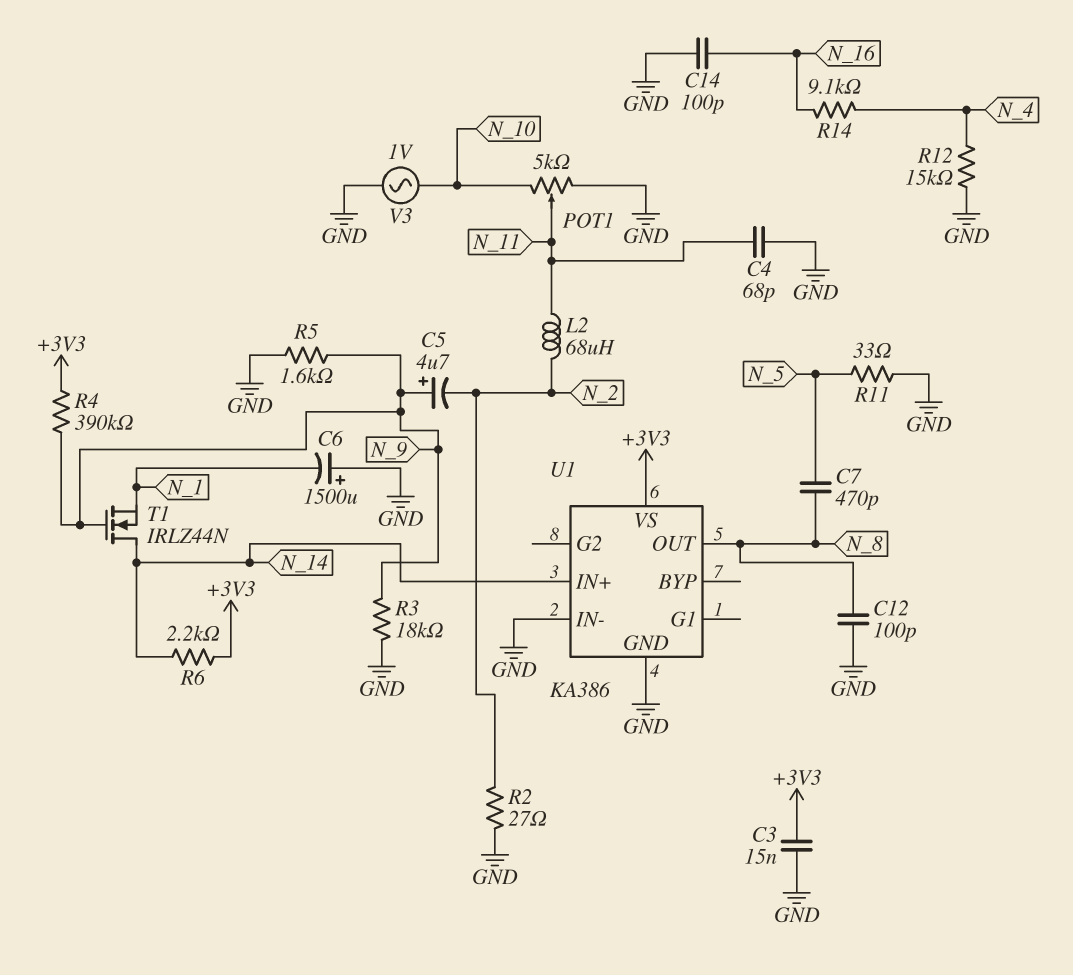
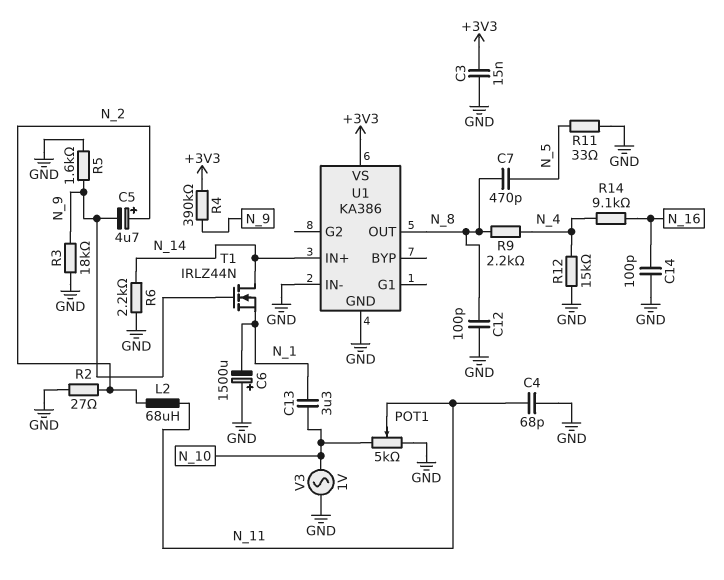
C5: 4.7uF (plus N_9, minus N_2) -> 4.7uF (plus N_2, minus N_9)
C13: none -> 3.3uF (N_1, N_10)
R6: 2.2k (+3V3, N_14) -> 2.2k (GND, N_14)
R9: none -> 2.2k (N_4, N_8)

